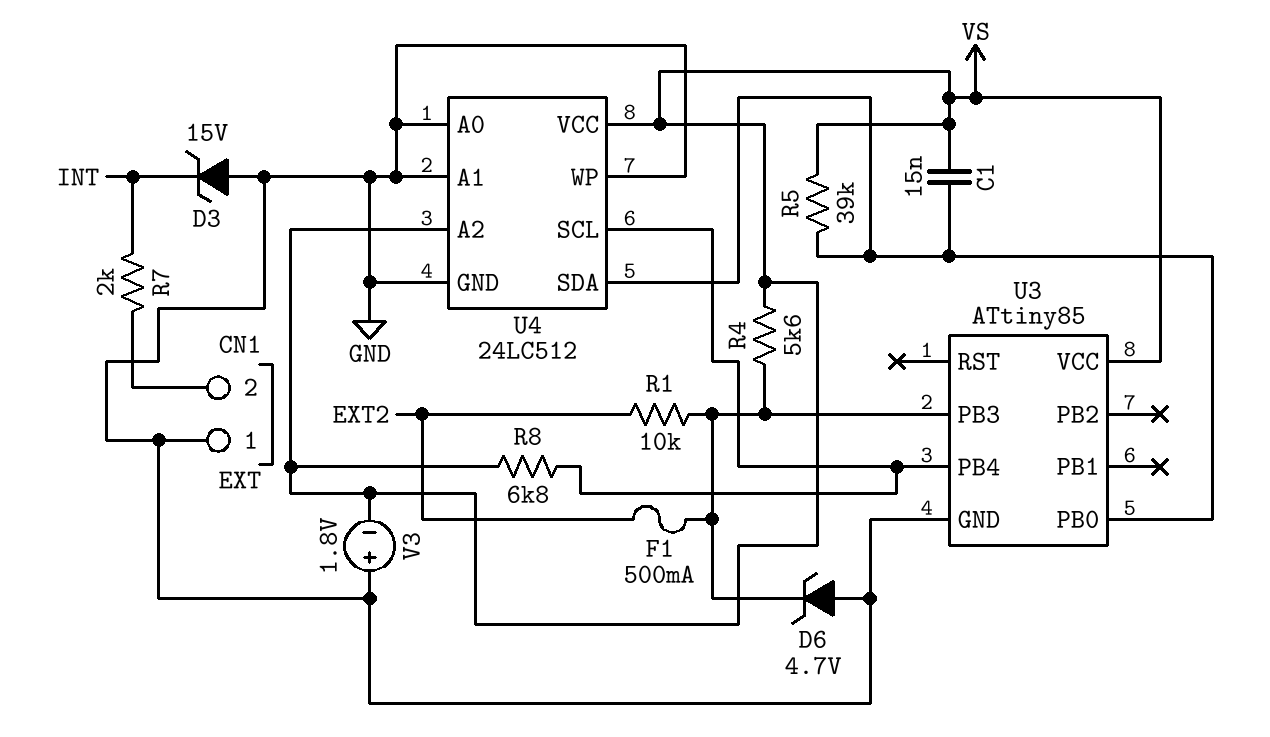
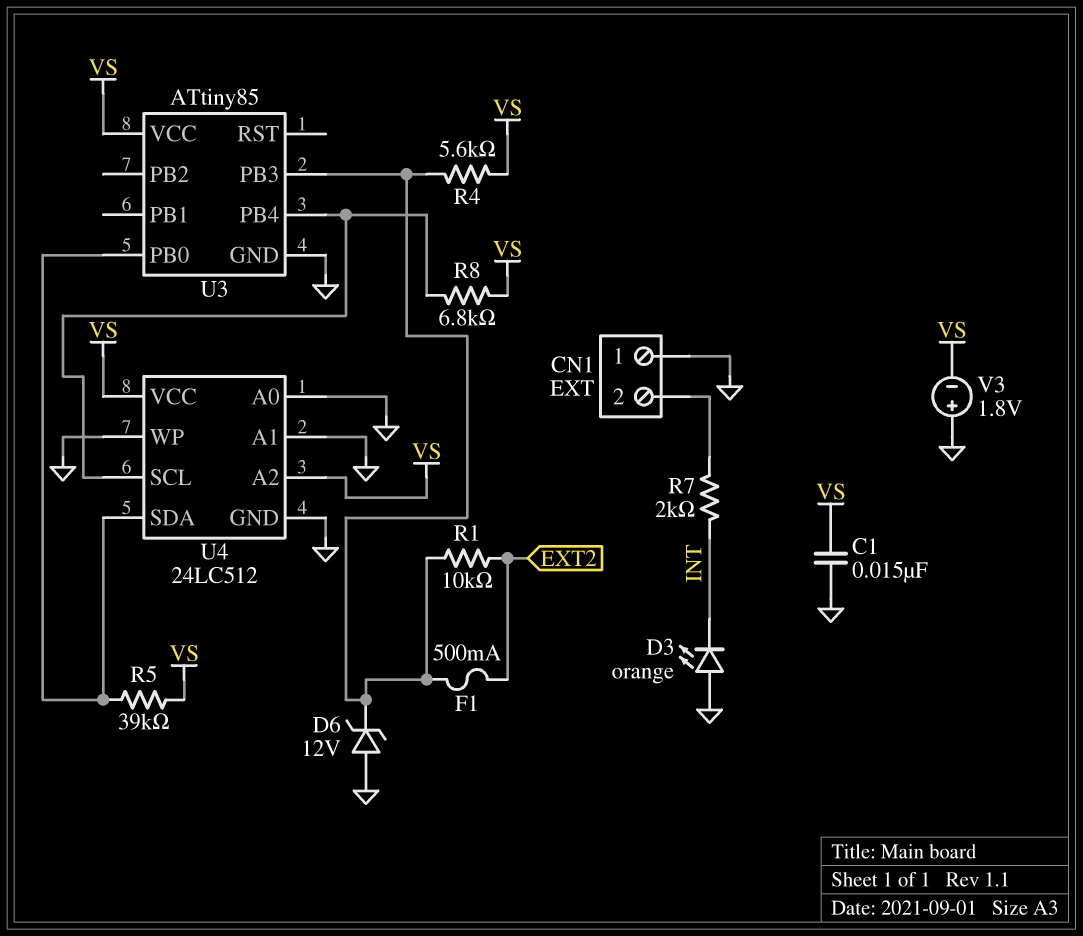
C1: 15nF (U3/PB0, VS) -> 15nF (GND, VS)
D3: zener 15V (A GND, K INT) -> LED orange (A GND, K INT)
D6: zener 4.7V (A GND, K U3/PB3) -> zener 12V (A GND, K U3/PB3)

